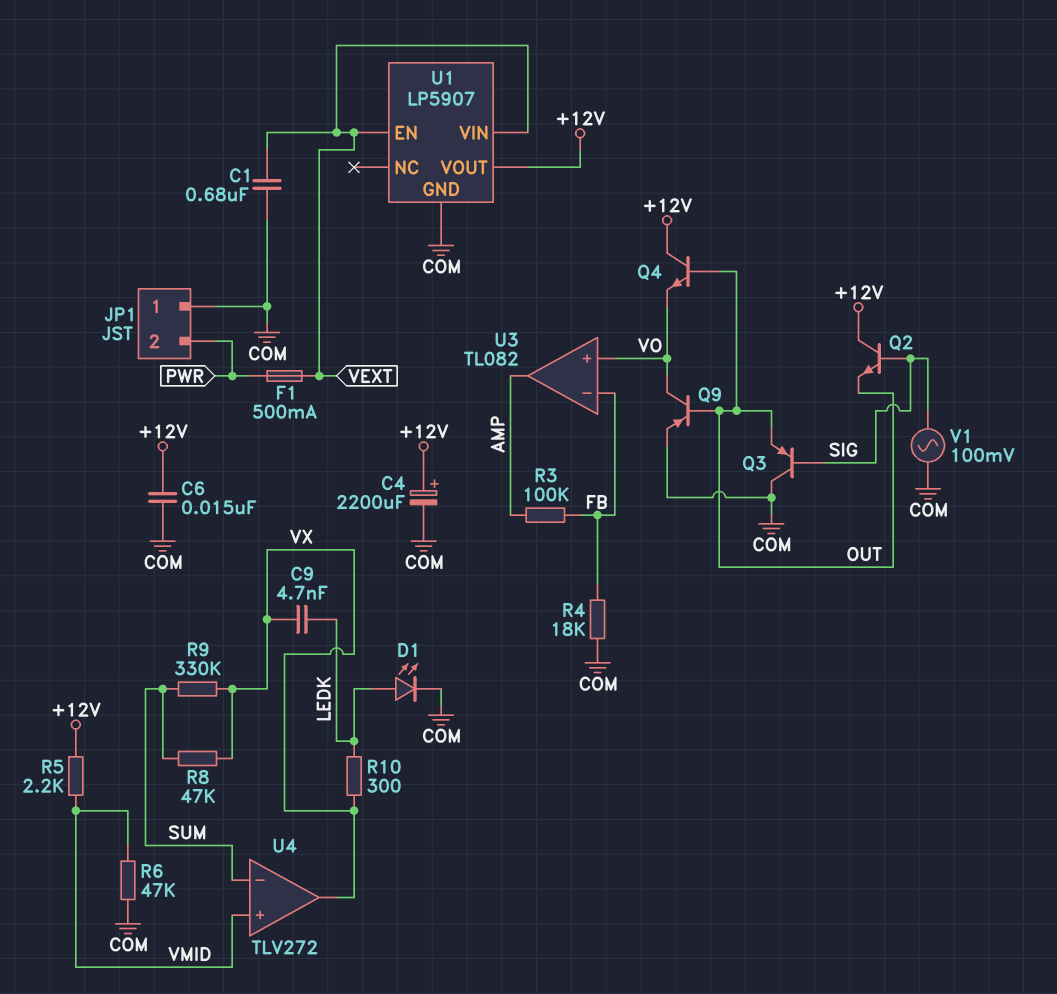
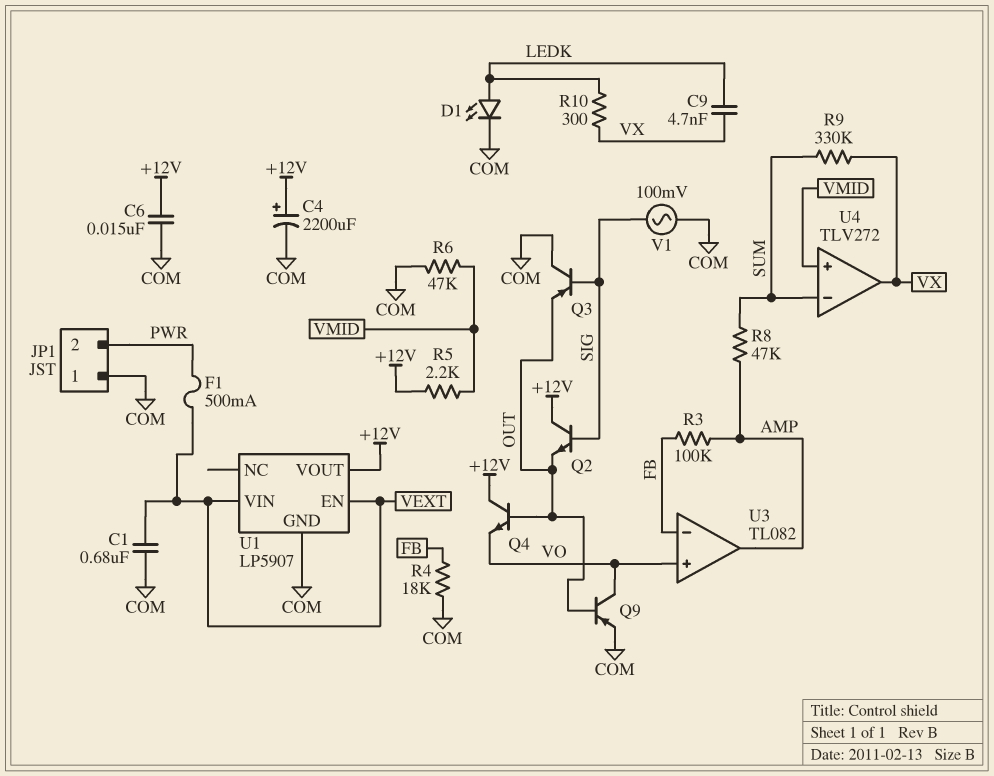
R8: 47k (SUM, VX) -> 47k (AMP, SUM)

